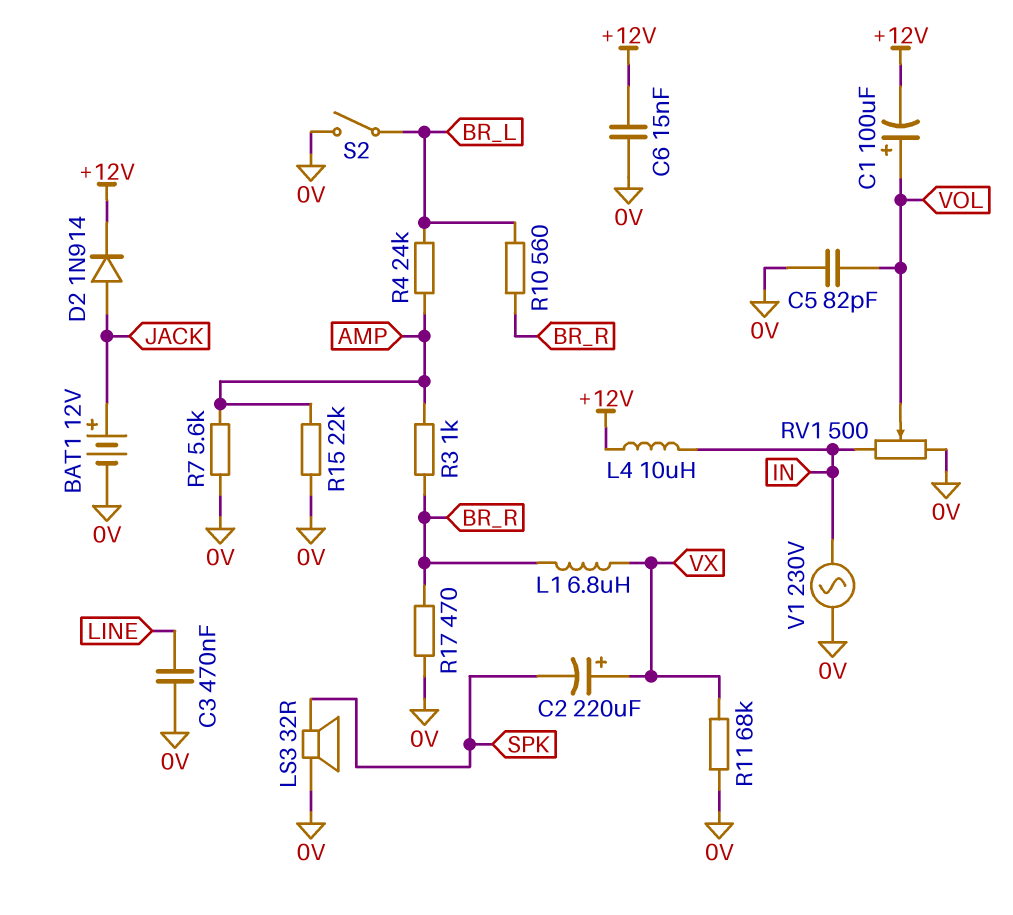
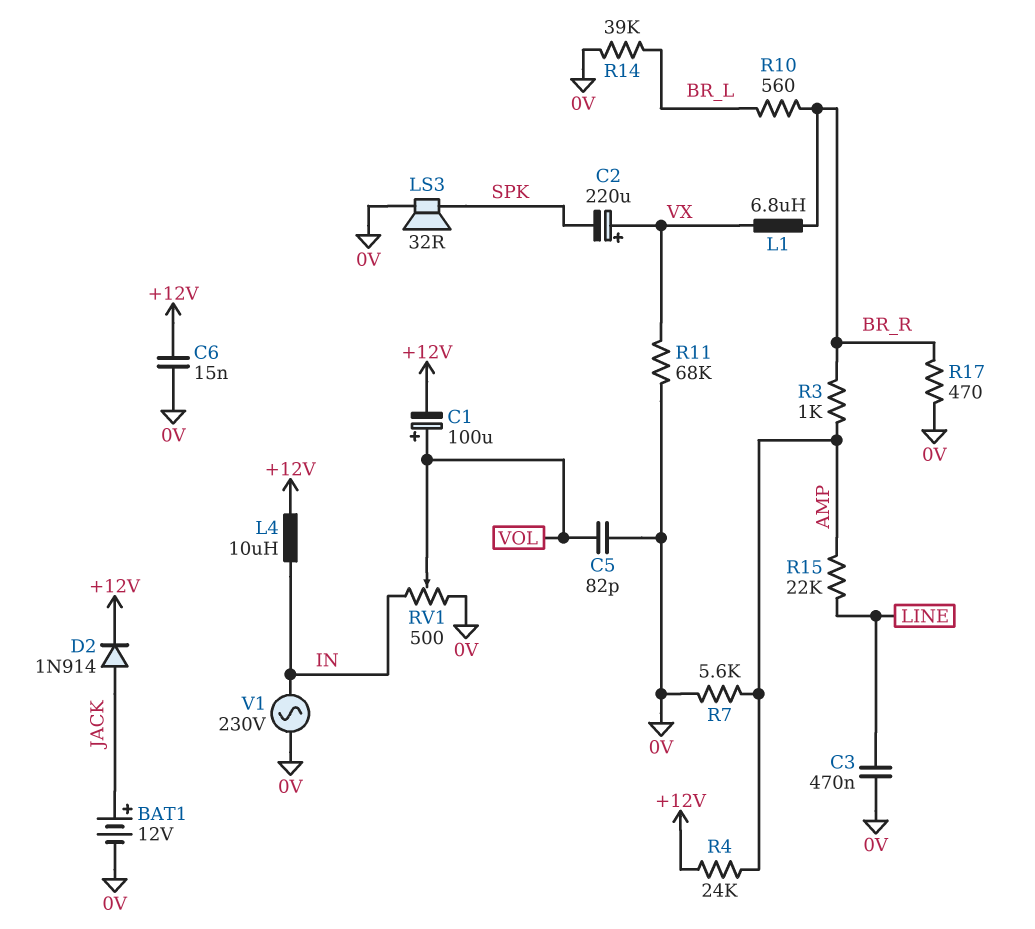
R4: 24k (AMP, BR_L) -> 24k (+12V, AMP)
R14: none -> 39k (0V, BR_L)
R15: 22k (0V, AMP) -> 22k (AMP, LINE)
S2: switch (0V, BR_L) -> none

